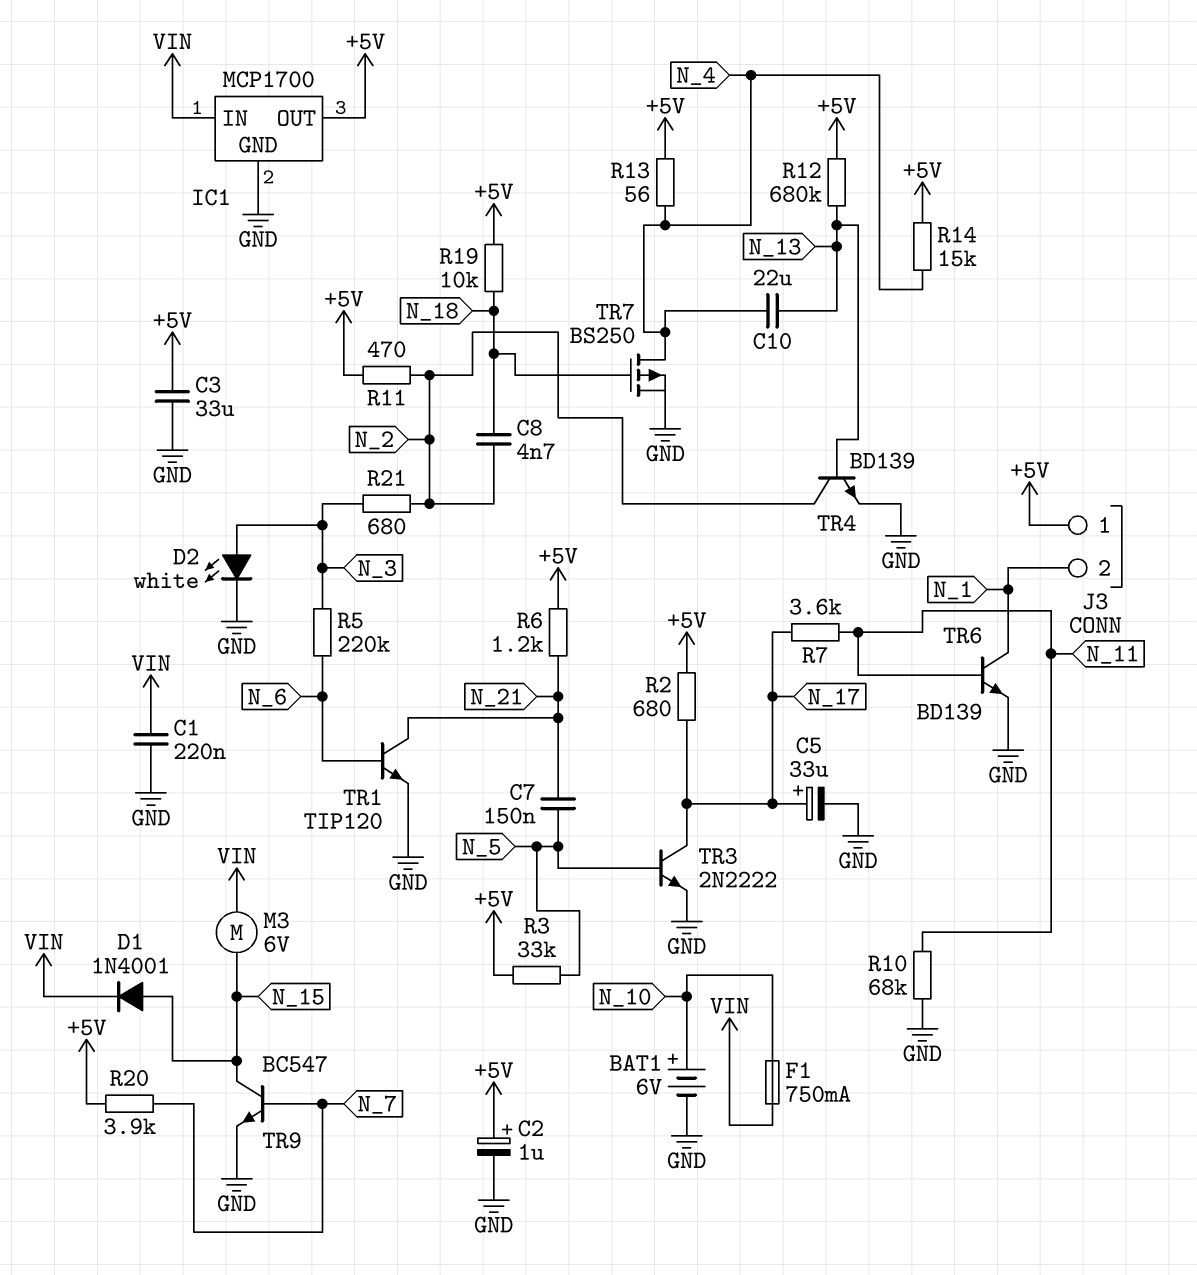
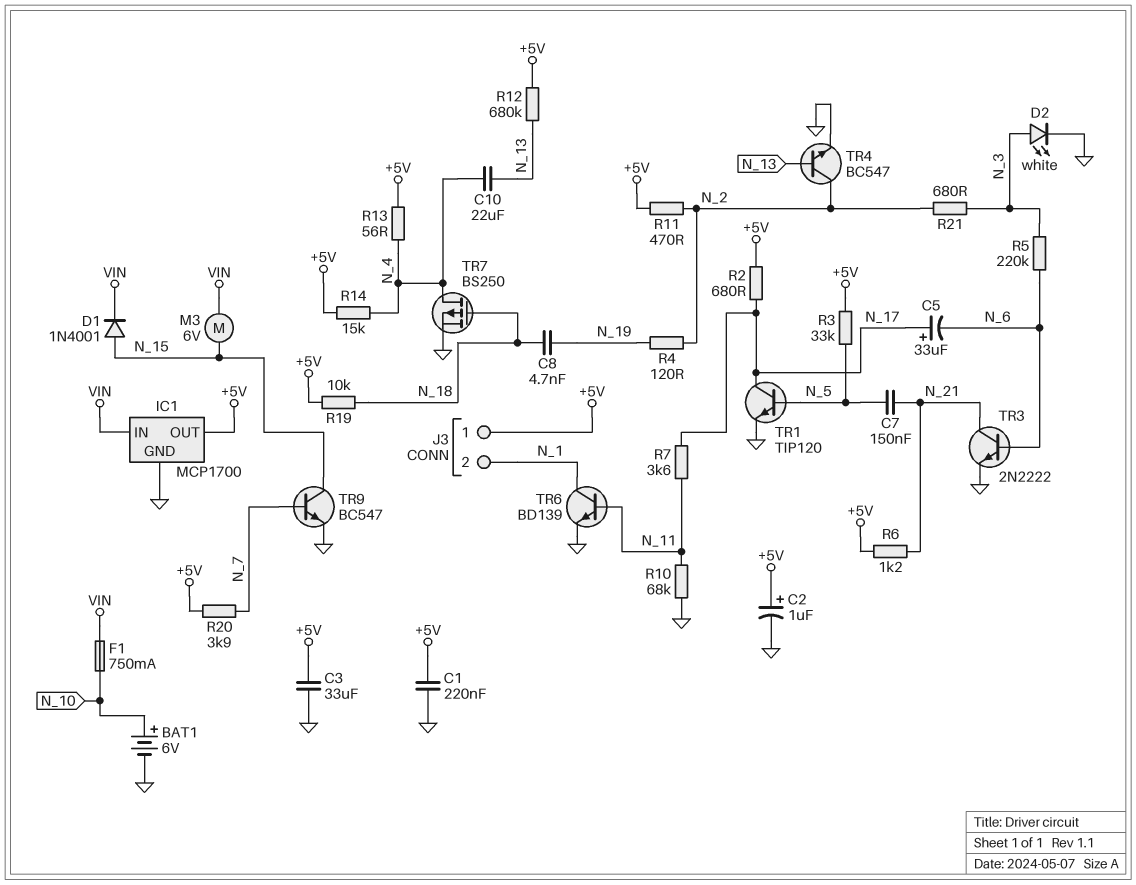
C1: 220nF (GND, VIN) -> 220nF (+5V, GND)
C5: 33uF (plus N_17, minus GND) -> 33uF (plus N_17, minus N_6)
C8: 4.7nF (N_2, N_18) -> 4.7nF (N_18, N_19)
R4: none -> 120 (N_2, N_19)
TR1: NPN TIP120 (B N_6, C N_21, E GND) -> NPN TIP120 (B N_5, C N_17, E GND)
TR3: NPN 2N2222 (B N_5, C N_17, E GND) -> NPN 2N2222 (B N_6, C N_21, E GND)
TR4: NPN BD139 (B N_13, C N_2, E GND) -> NPN BC547 (B N_13, C N_2, E GND)

